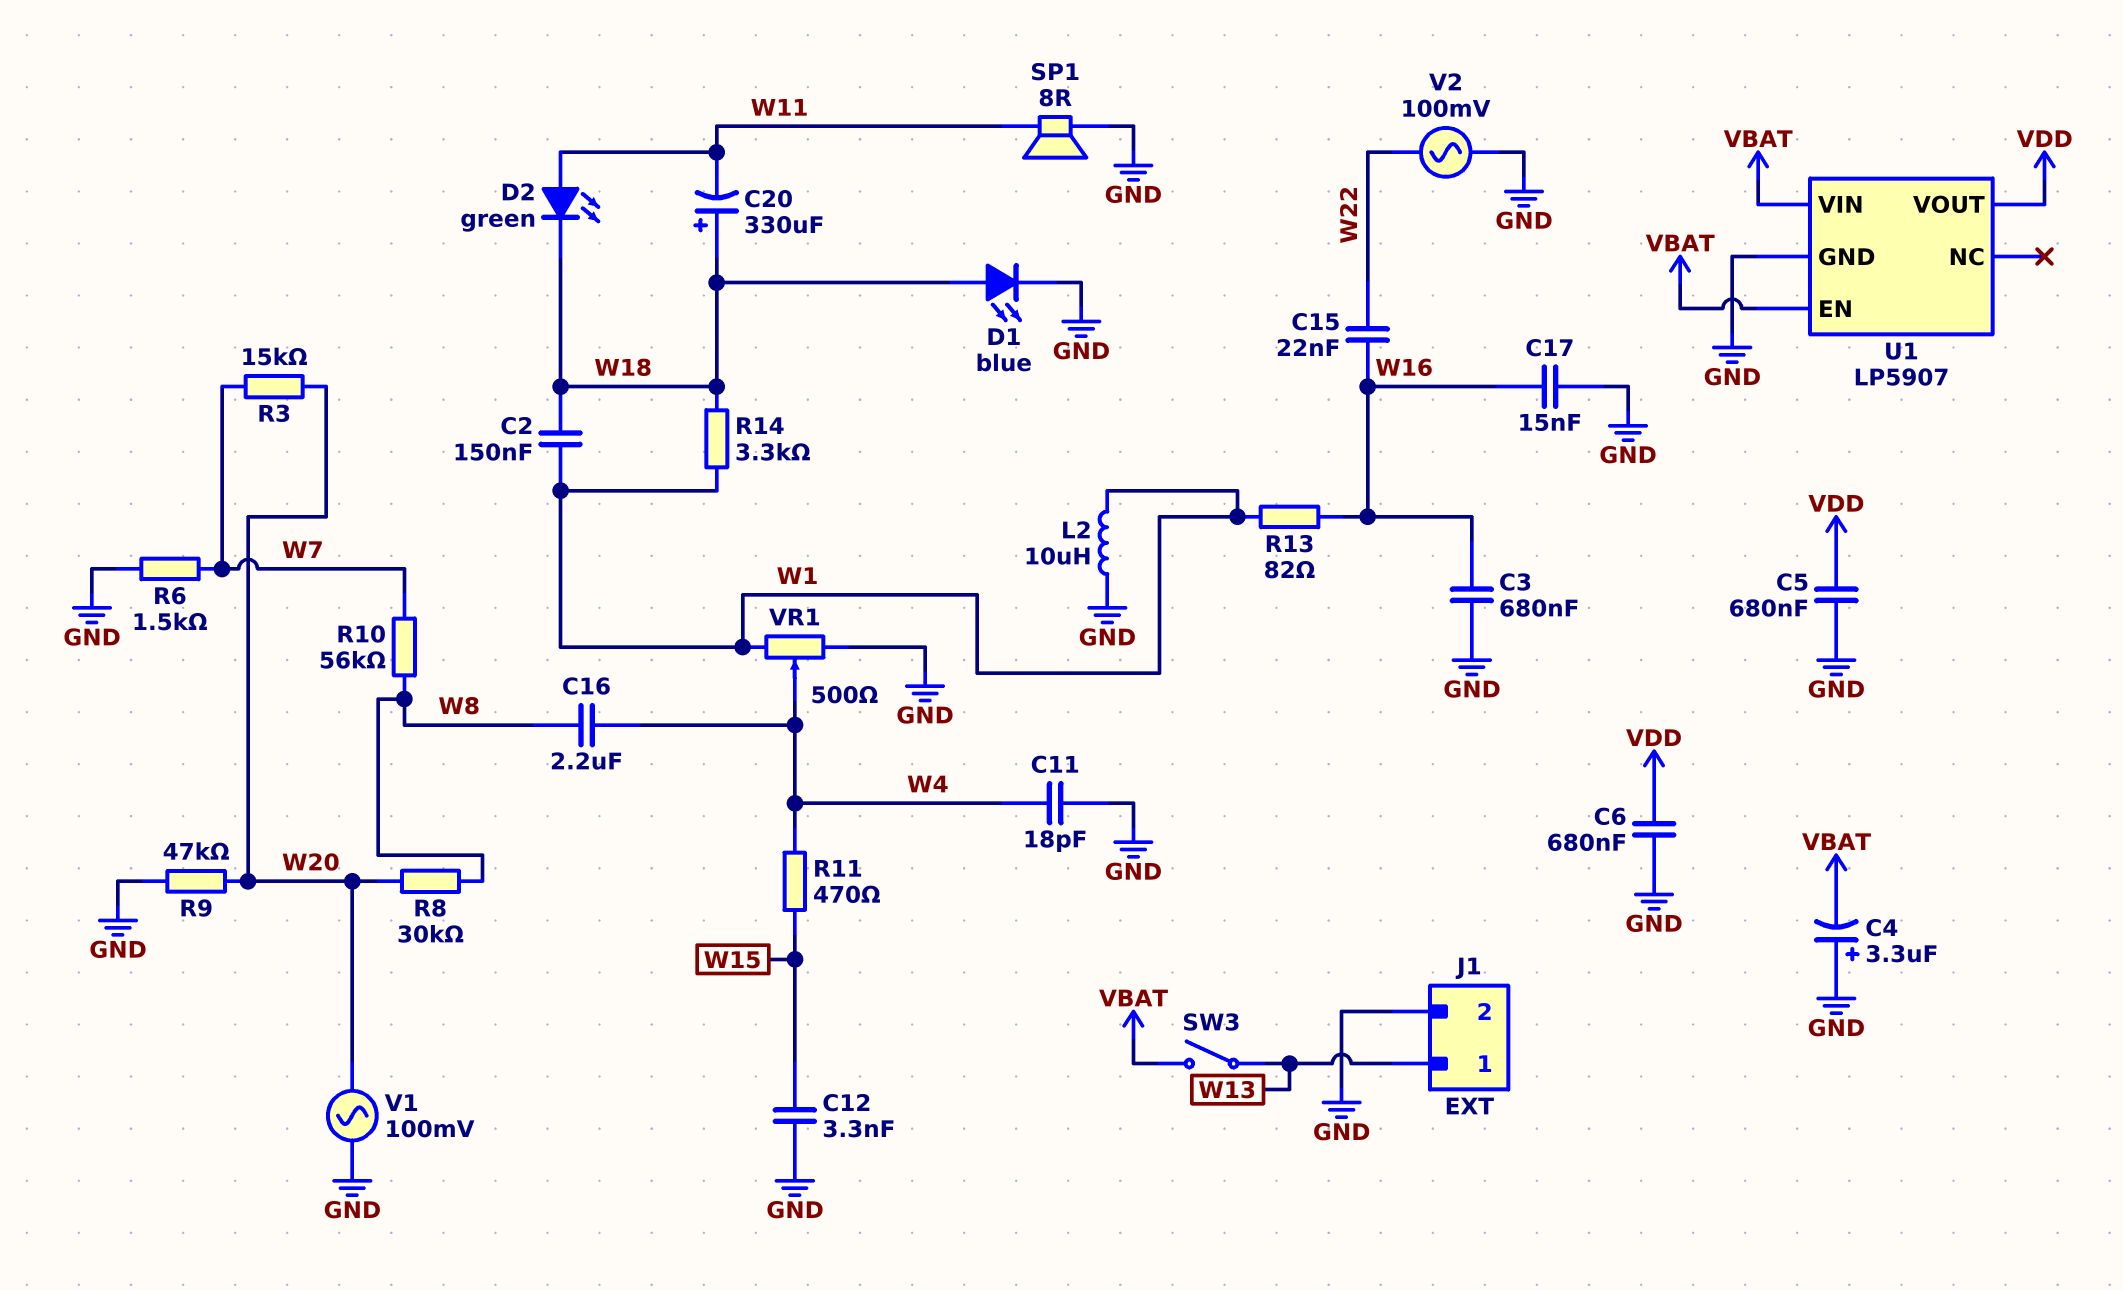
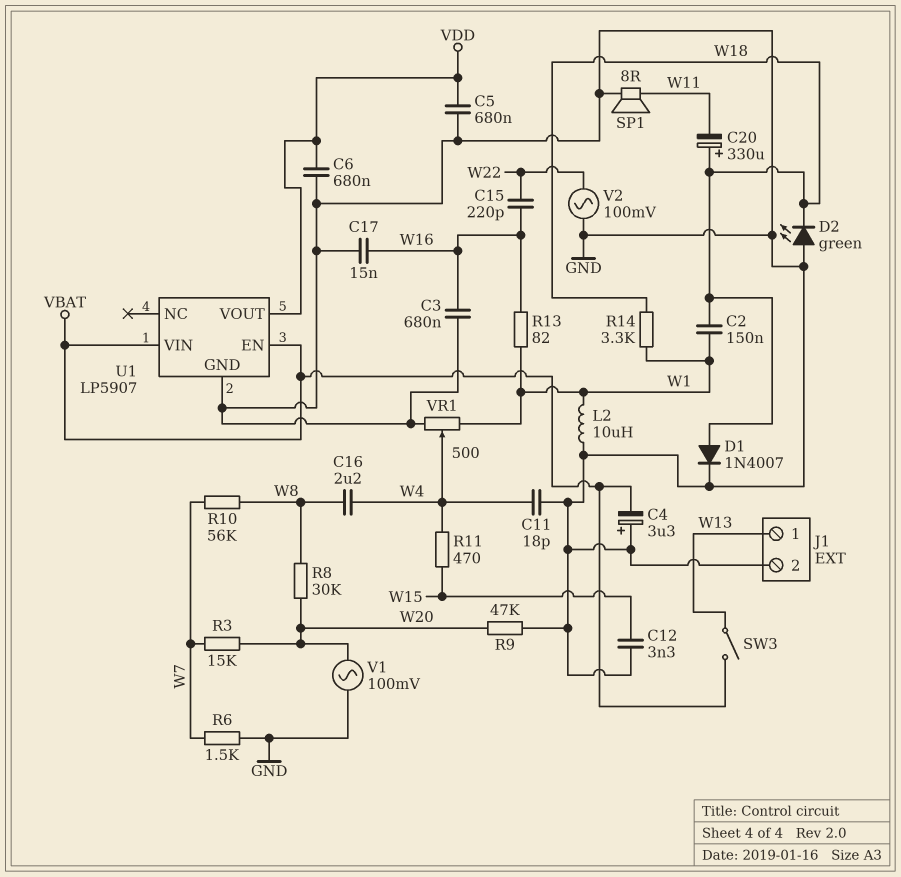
C15: 22nF (W16, W22) -> 220pF (W16, W22)
D1: LED blue (A W18, K GND) -> diode 1N4007 (A W18, K GND)
D2: LED green (A W11, K W18) -> LED green (A GND, K W18)

